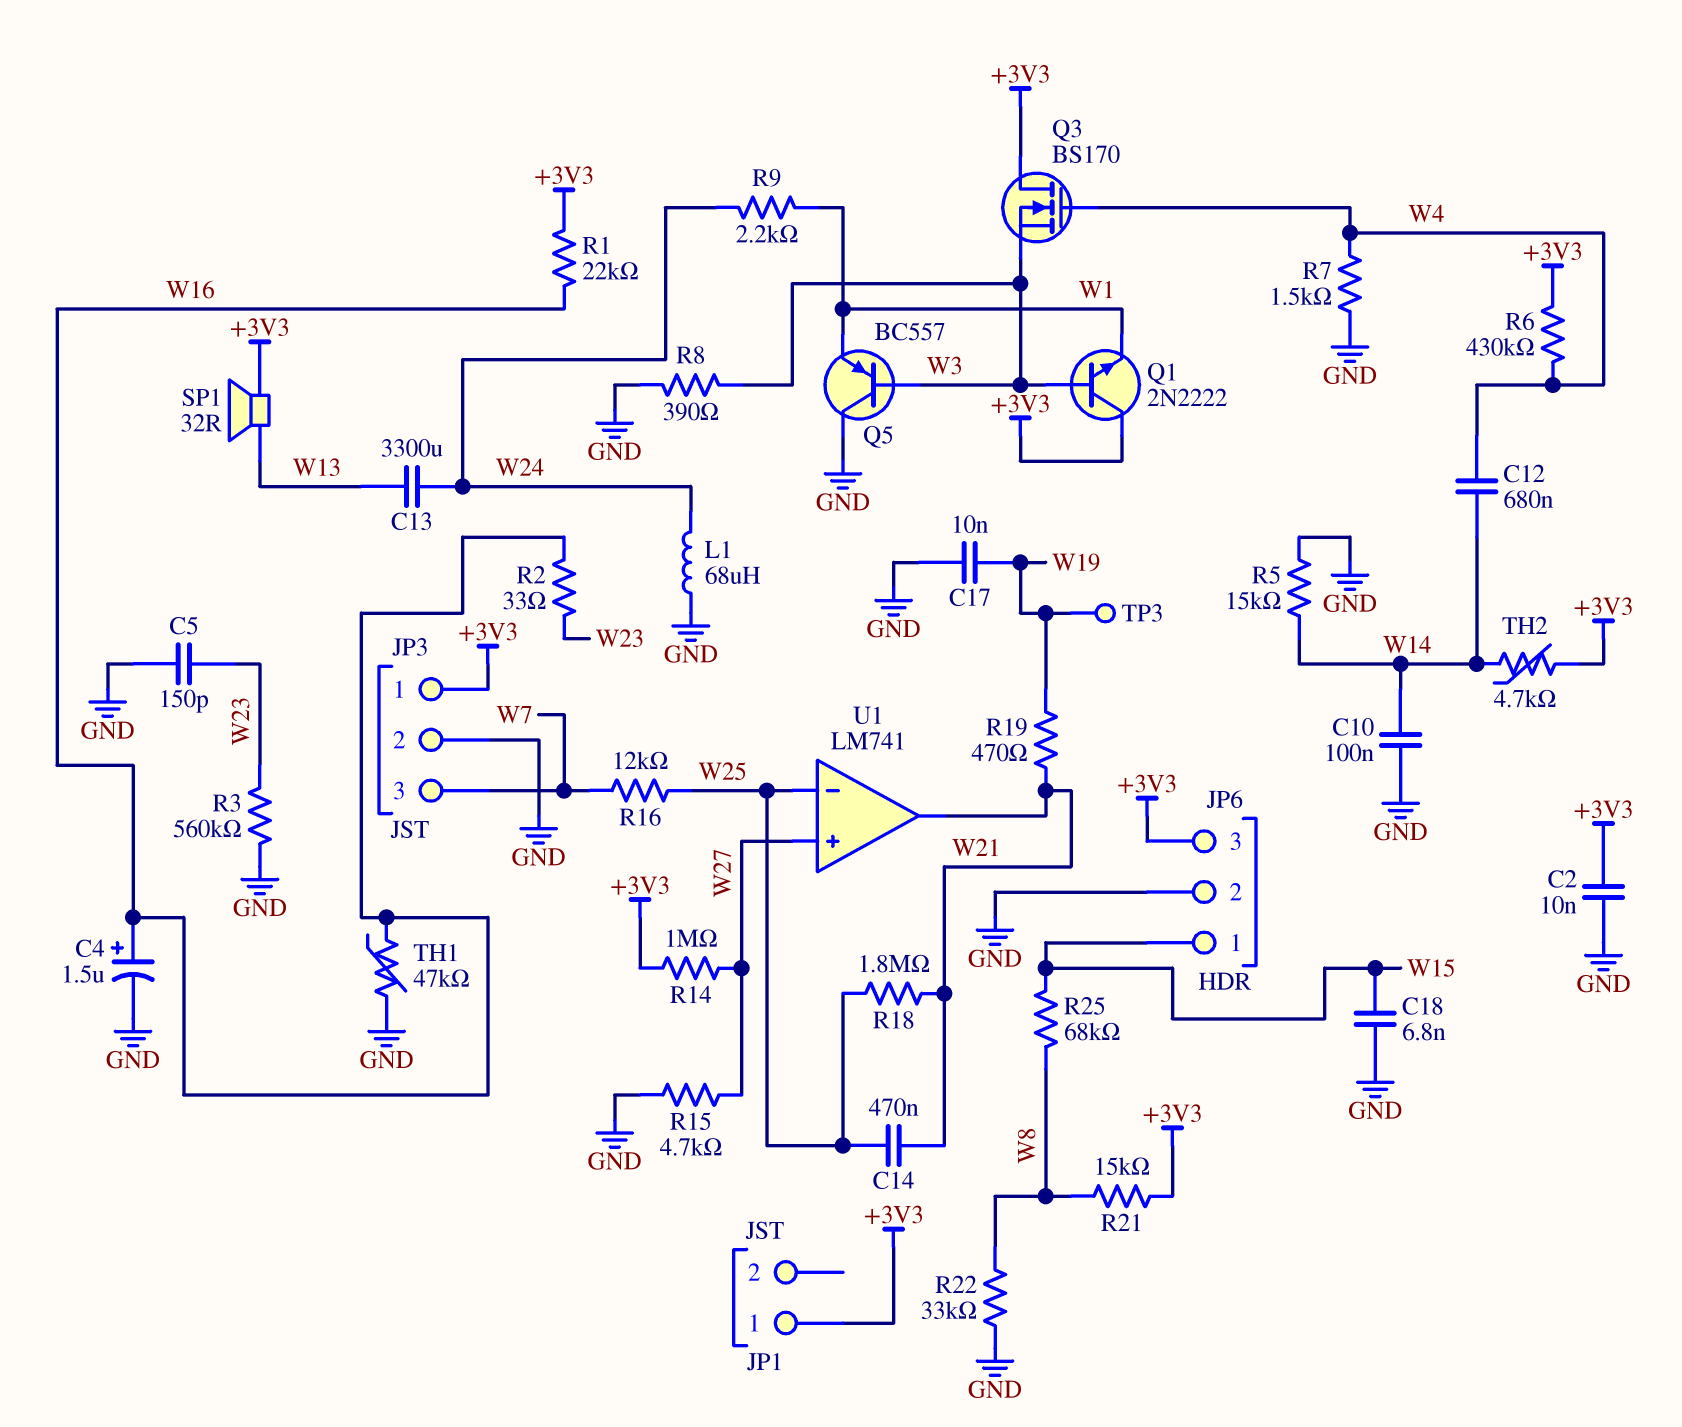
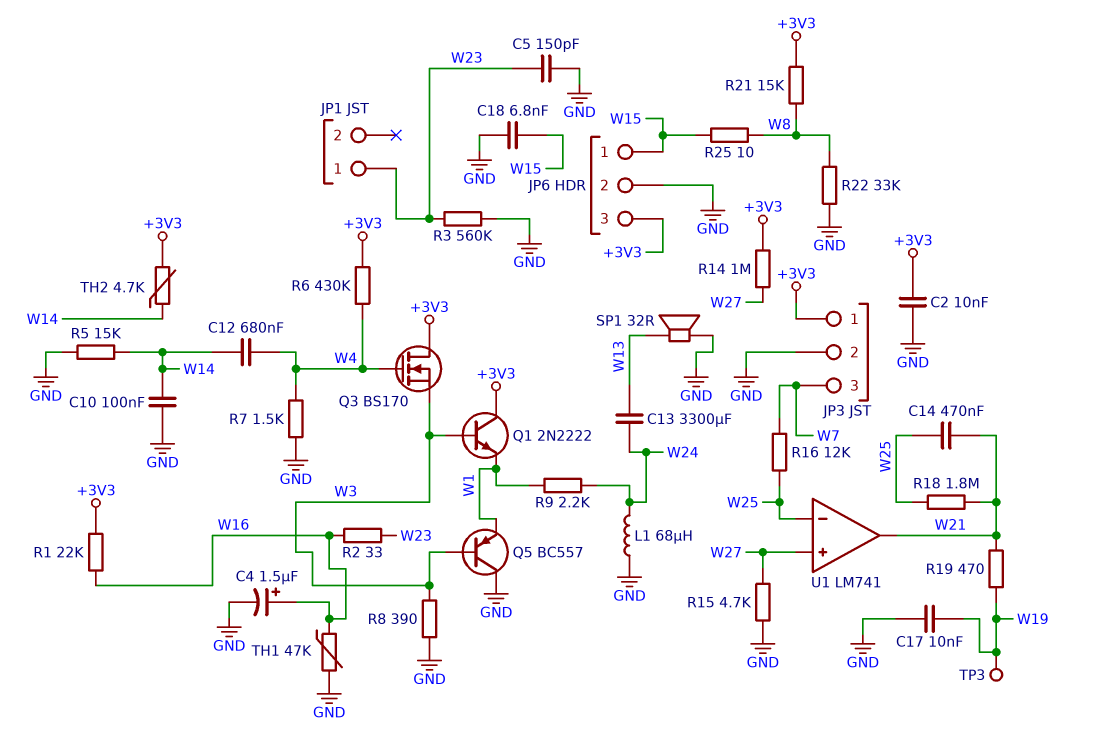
JP1 pin 1: +3V3 -> W23
R25: 68k (W8, W15) -> 10 (W8, W15)
SP1: speaker 32R (+3V3, W13) -> speaker 32R (GND, W13)

